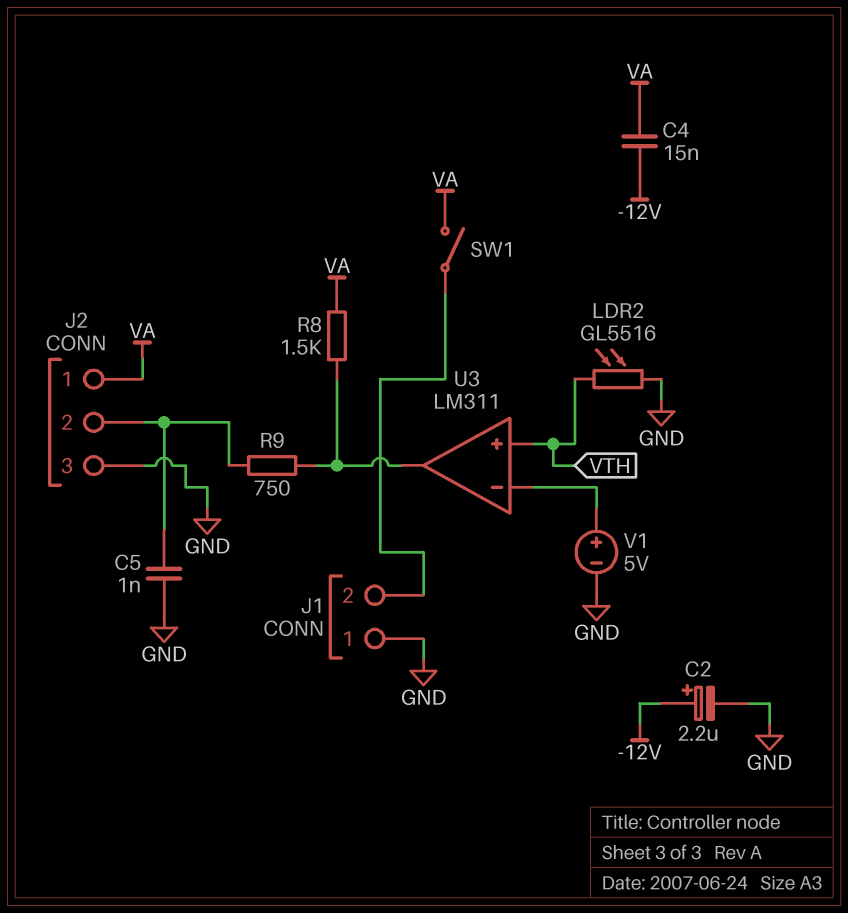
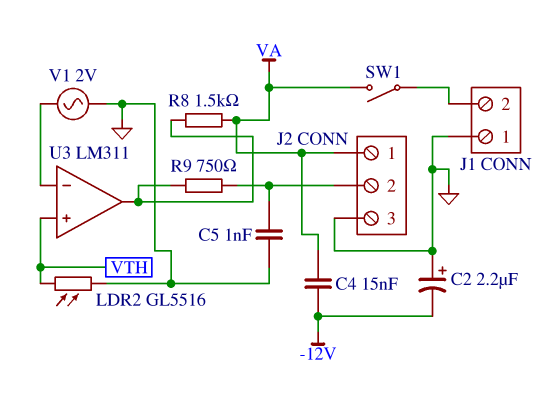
C2: 2.2uF (plus -12V, minus GND) -> 2.2uF (plus GND, minus -12V)
V1: 5V (plus U3/in-, minus GND) -> AC 2V (GND, U3/in-)

